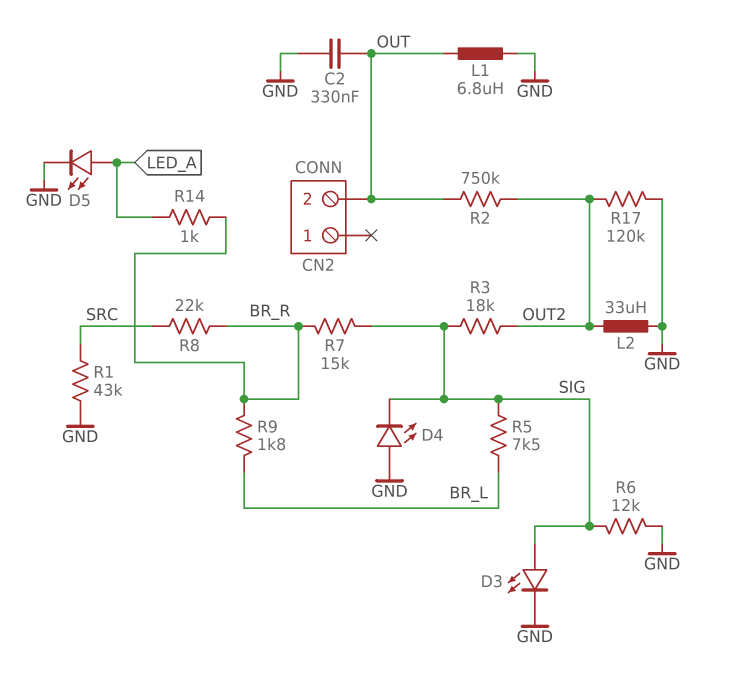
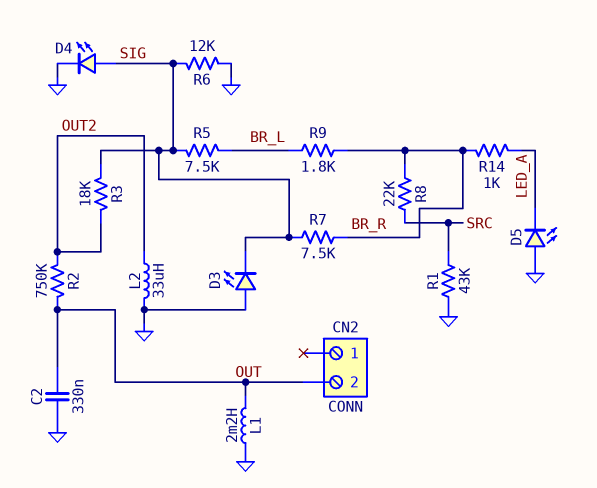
D3: LED (A SIG, K GND) -> LED (A GND, K SIG)
D4: LED (A GND, K SIG) -> LED (A SIG, K GND)
D5: LED (A LED_A, K GND) -> LED (A GND, K LED_A)
L1: 6.8uH (GND, OUT) -> 2.2mH (GND, OUT)
R7: 15k (BR_R, SIG) -> 7.5k (BR_R, SIG)
R17: 120k (GND, OUT2) -> none

